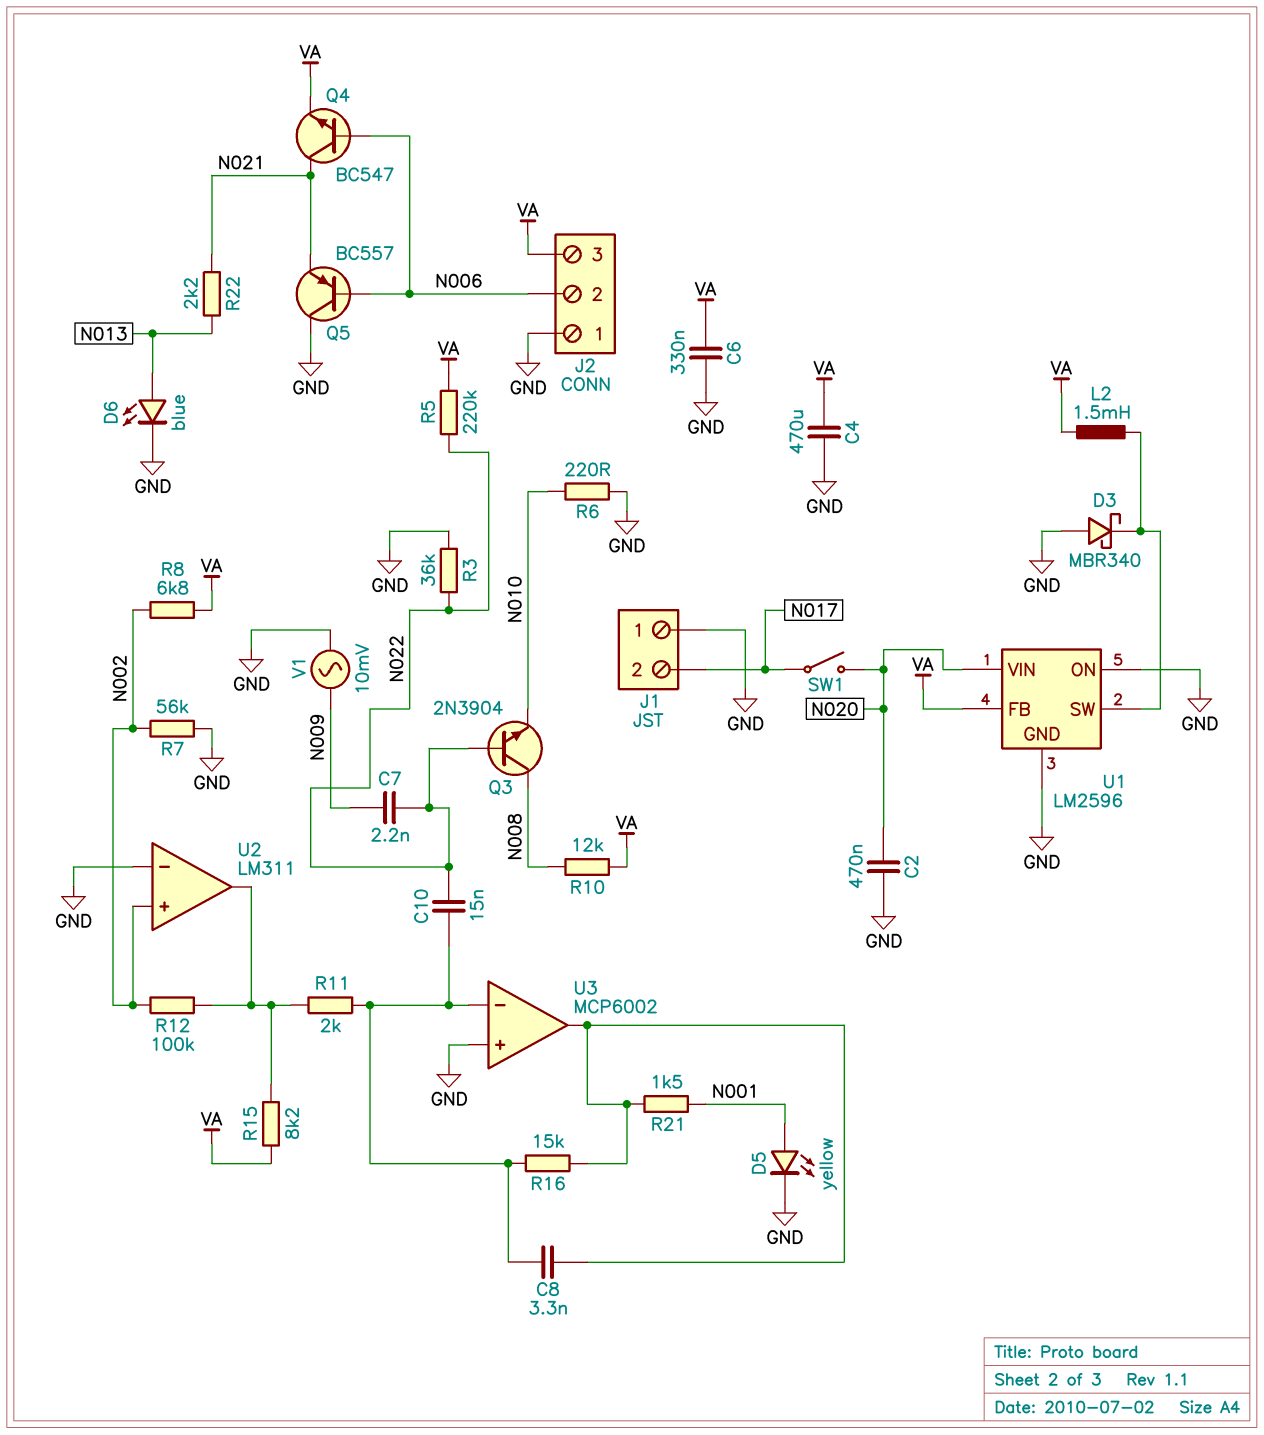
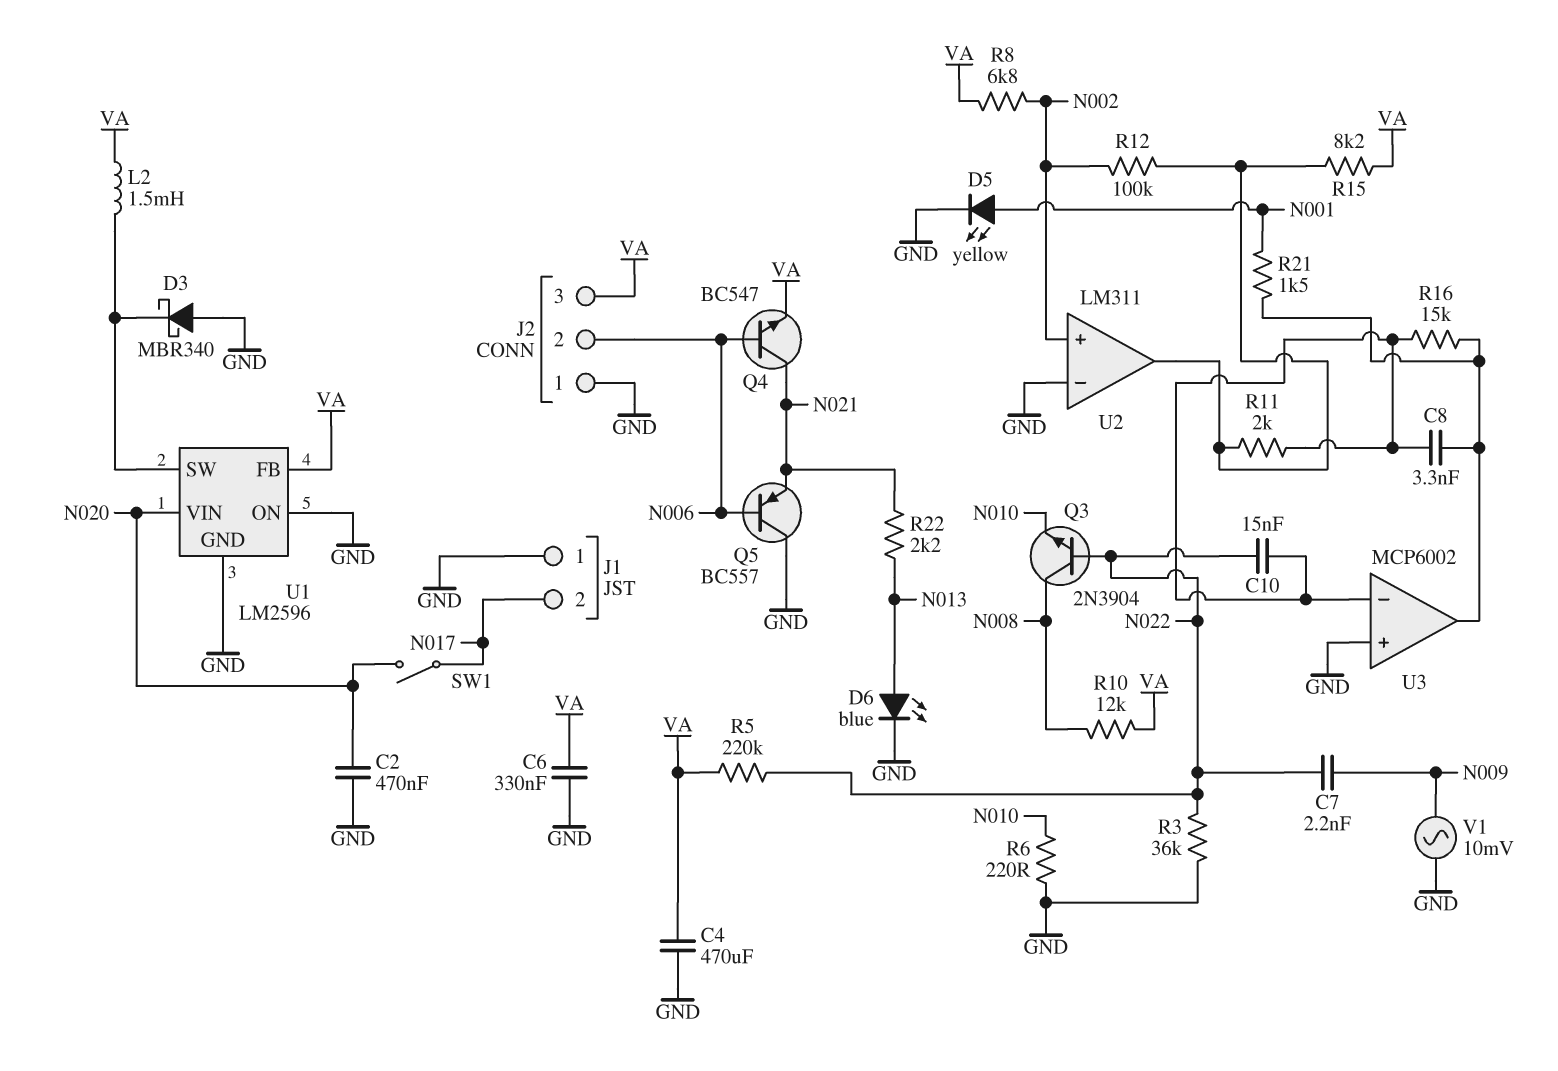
R7: 56k (GND, N002) -> none

